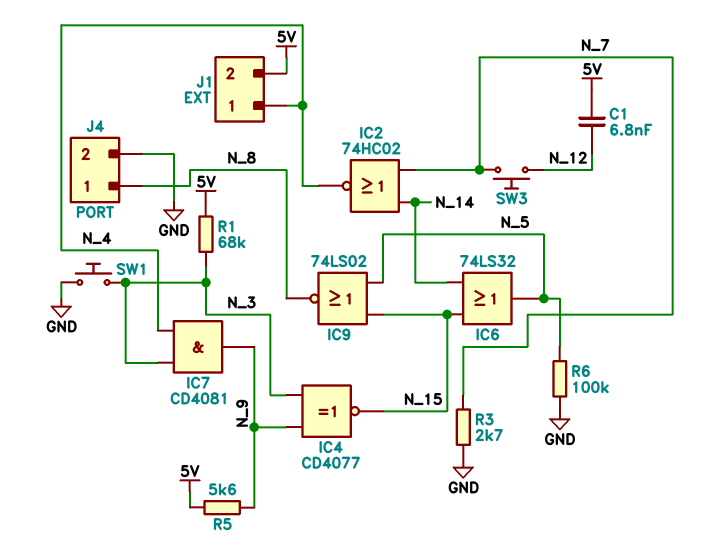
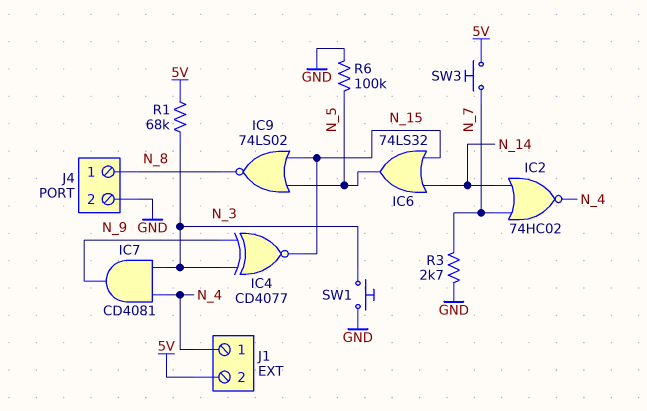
C1: 6.8nF (5V, N_12) -> none
R5: 5.6k (5V, N_9) -> none
SW3: button (N_7, N_12) -> button (5V, N_7)

